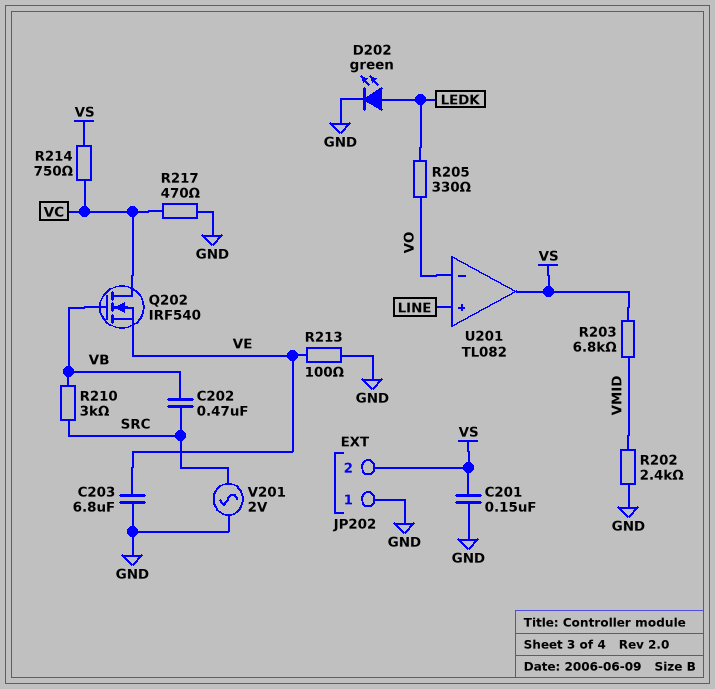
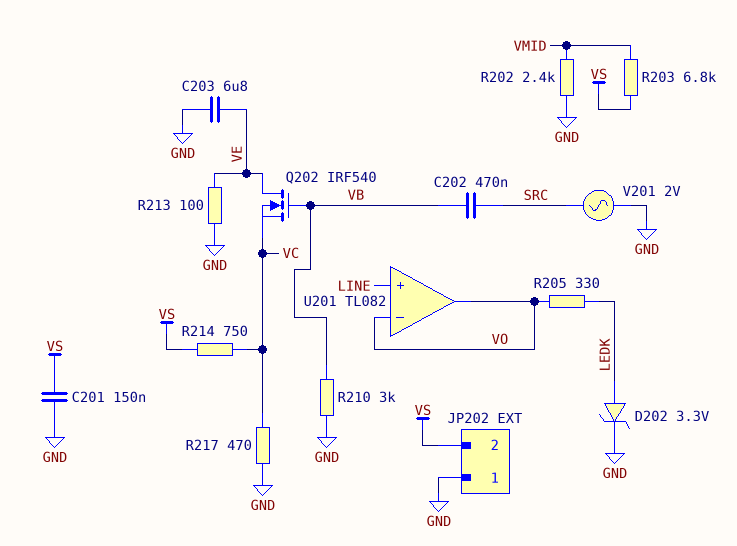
D202: LED green (A LEDK, K GND) -> zener 3.3V (A LEDK, K GND)
Q202: NMOS IRF540 (G VB, D VC, S VE) -> NMOS IRF540 (G VB, D VE, S VC)
R210: 3k (SRC, VB) -> 3k (GND, VB)
U201 pin out: VS -> VO

